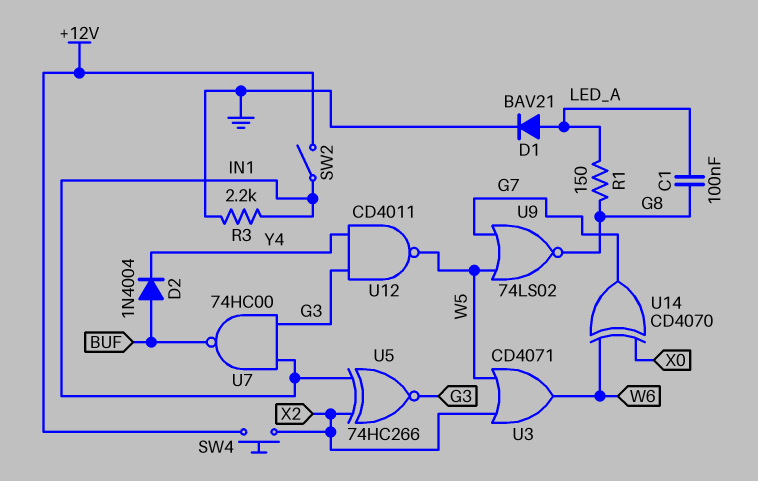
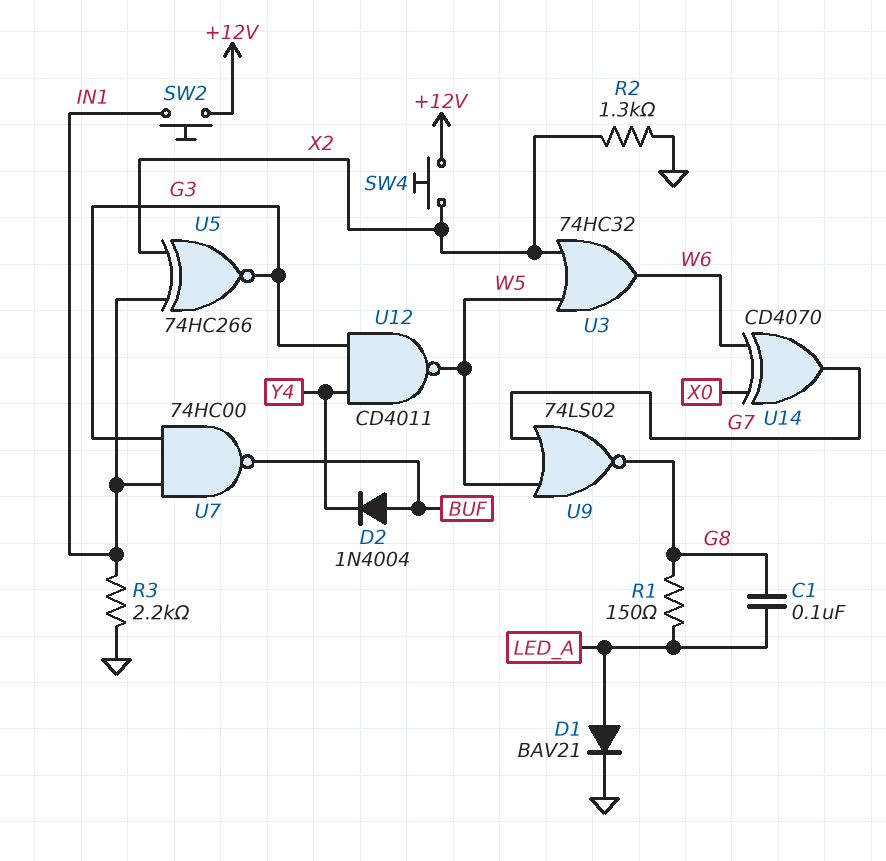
R2: none -> 1.3k (GND, X2)
SW2: switch (+12V, IN1) -> button (+12V, IN1)
U3: OR CD4071 (in W5, in X2, out W6) -> OR 74HC32 (in W5, in X2, out W6)

